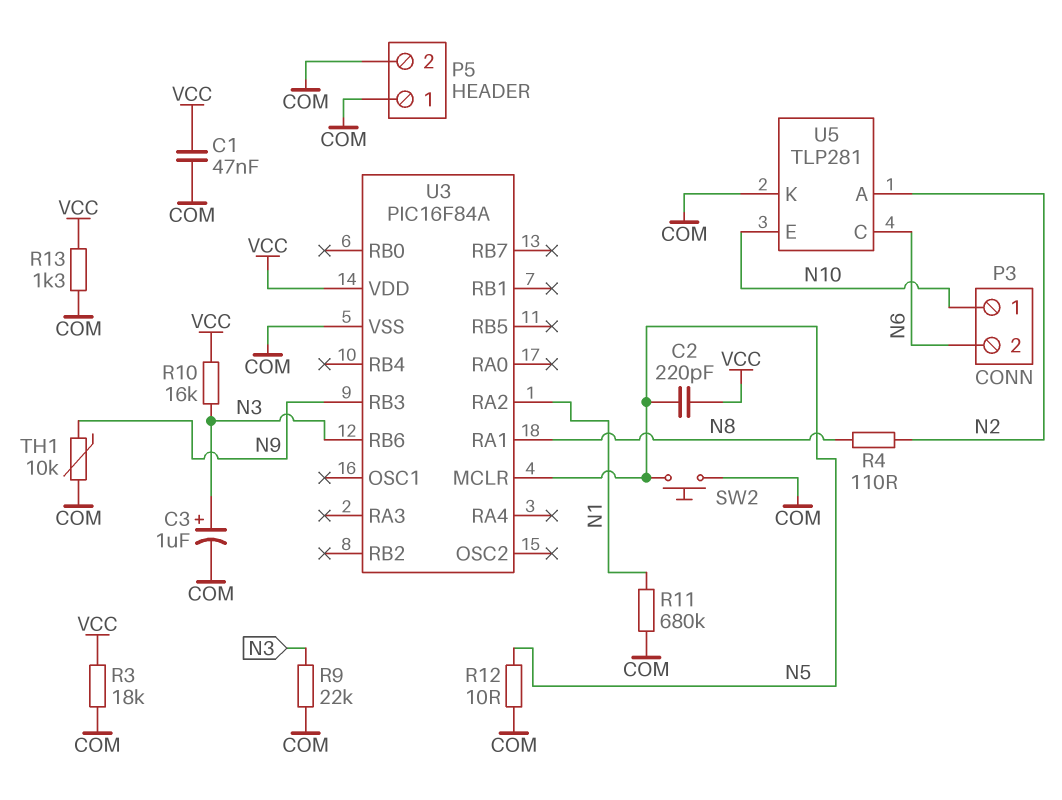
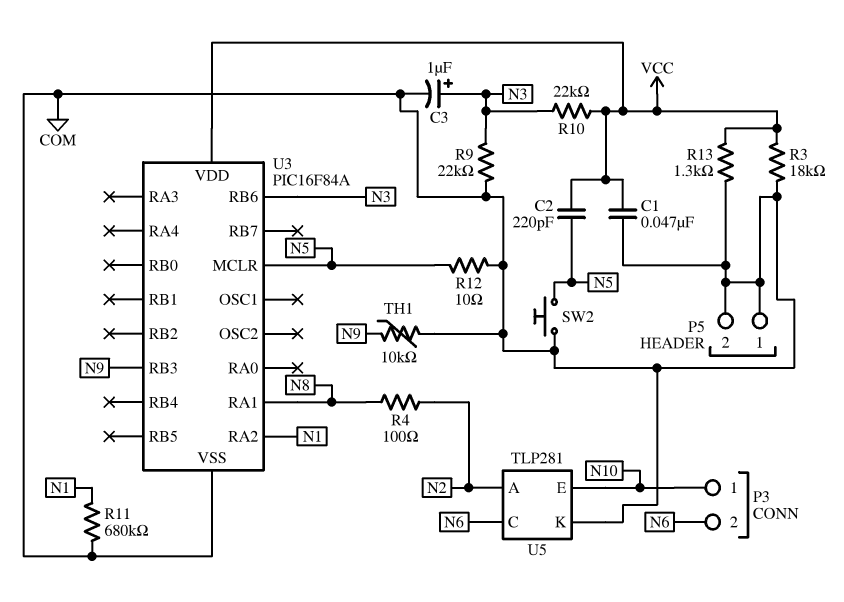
R4: 110 (N2, N8) -> 100 (N2, N8)
R10: 16k (N3, VCC) -> 22k (N3, VCC)

